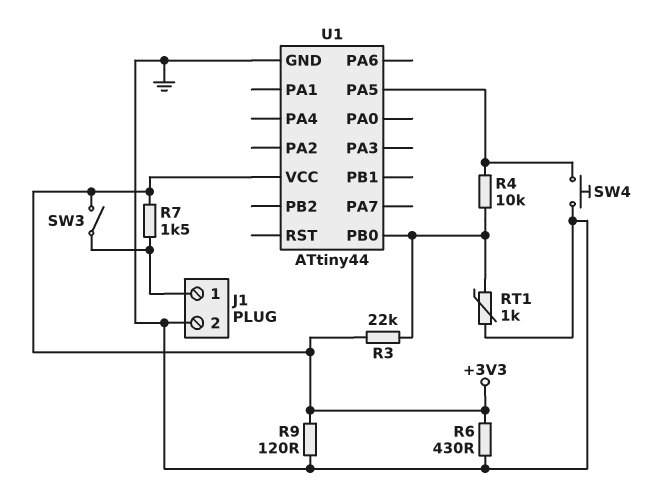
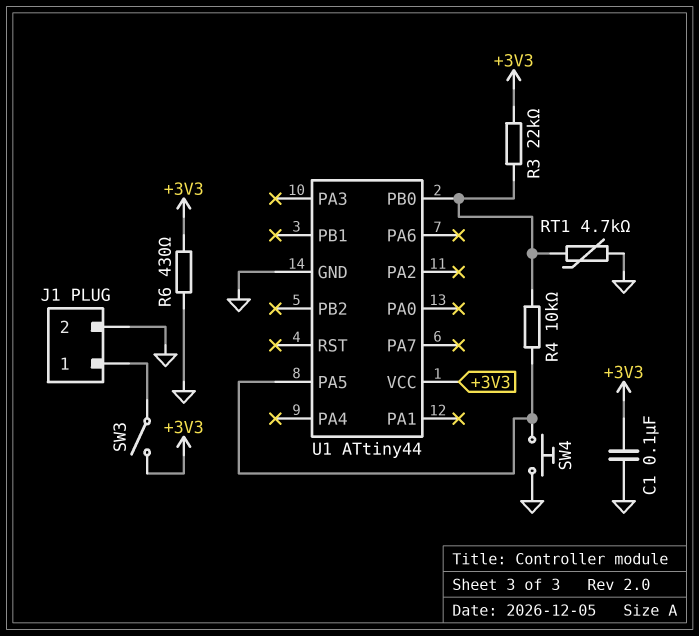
C1: none -> 100nF (+3V3, GND)
R7: 1.5k (+3V3, J1/1) -> none
R9: 120 (+3V3, GND) -> none
RT1: 1k (GND, U1/PB0) -> 4.7k (GND, U1/PB0)

